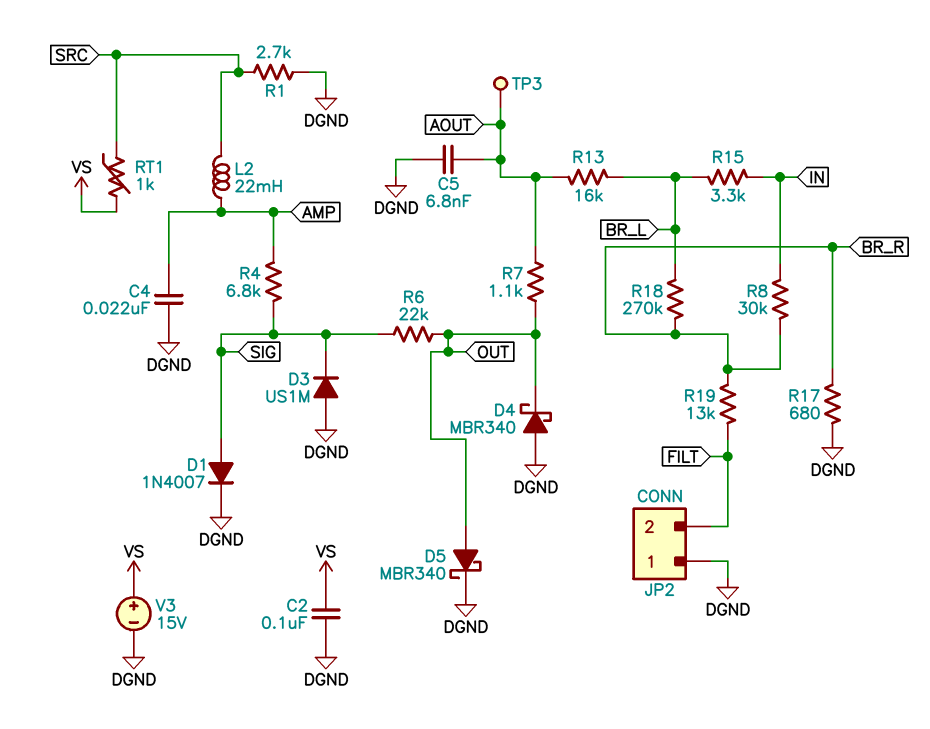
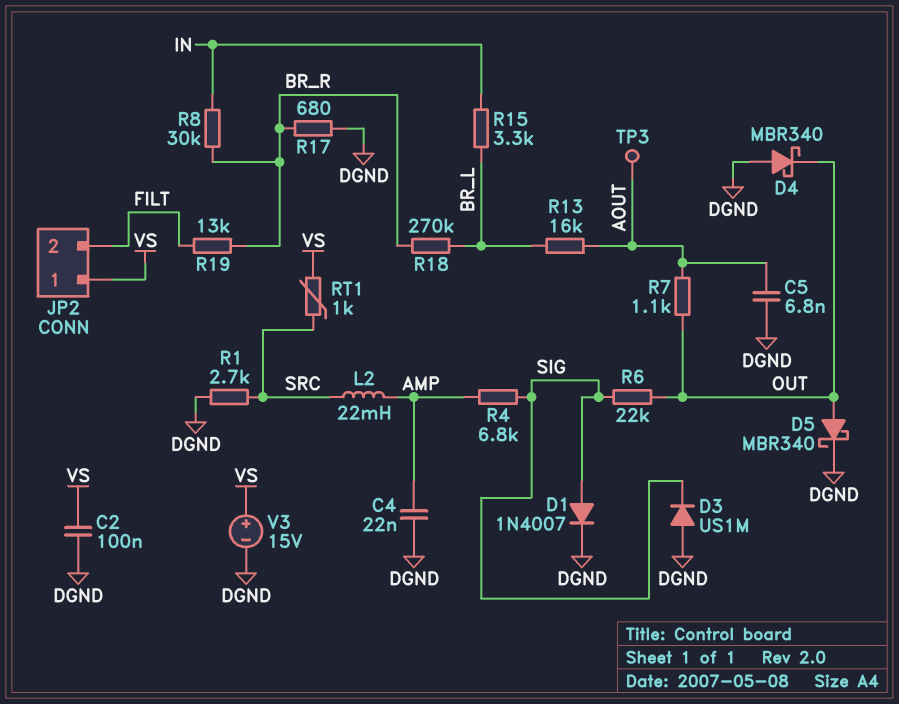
JP2 pin 1: DGND -> VS

